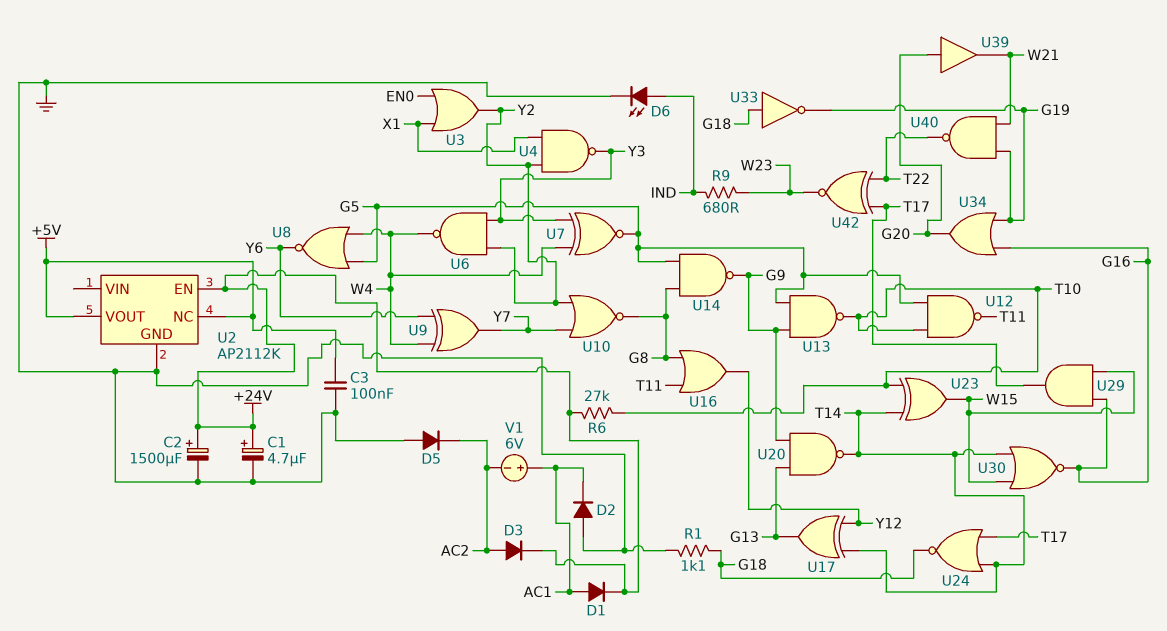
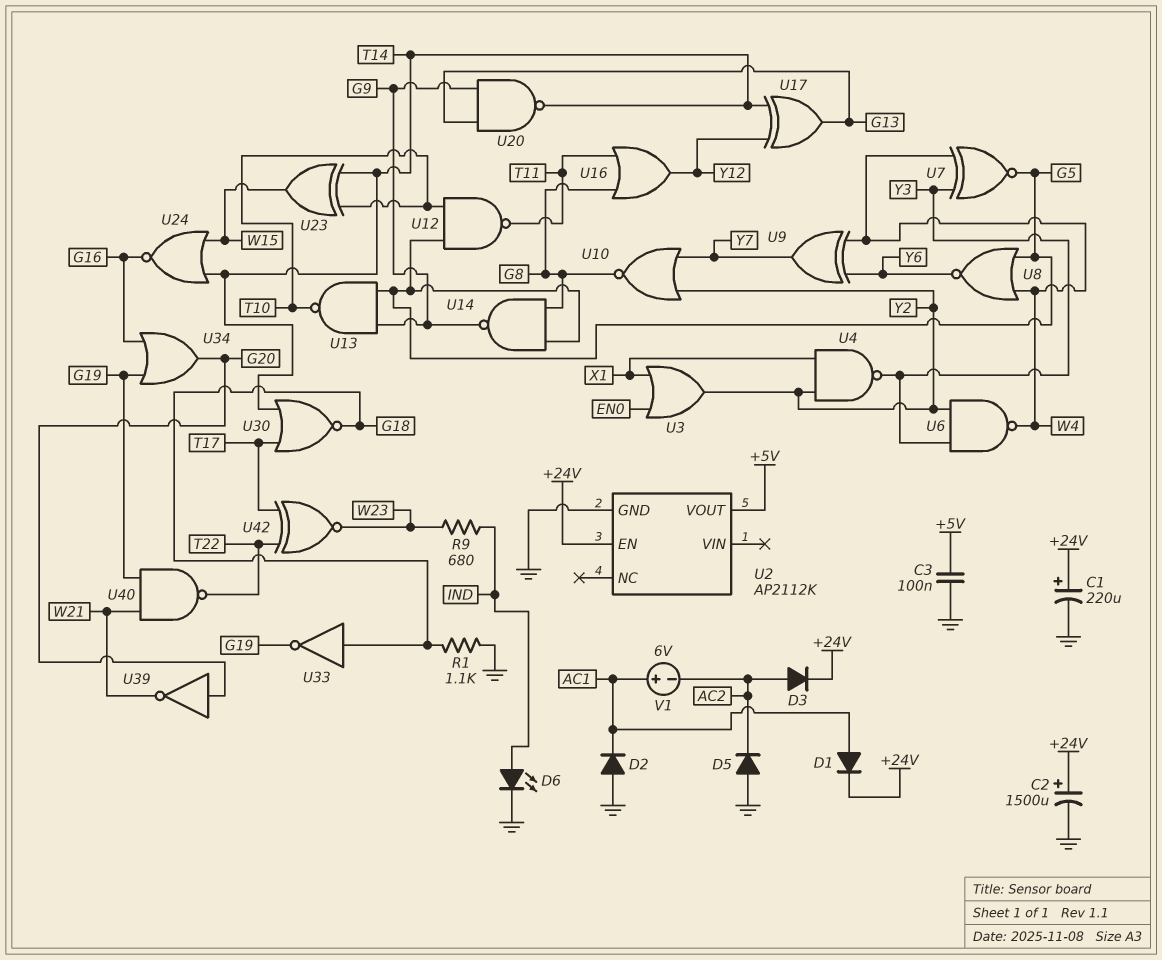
C1: 4.7uF (plus +24V, minus GND) -> 220uF (plus +24V, minus GND)
R6: 27k (+24V, T10) -> none
U2 pin NC: +5V -> none
U24: NOR (in T14, in T17, out G18) -> NOR (in T14, in W15, out G16)
U29: AND (in G16, in W15, out T17) -> none
U30: NOR (in T14, in W15, out G16) -> NOR (in T14, in T17, out G18)
U39: buffer (in G20, out W21) -> NOT (in G20, out W21)

